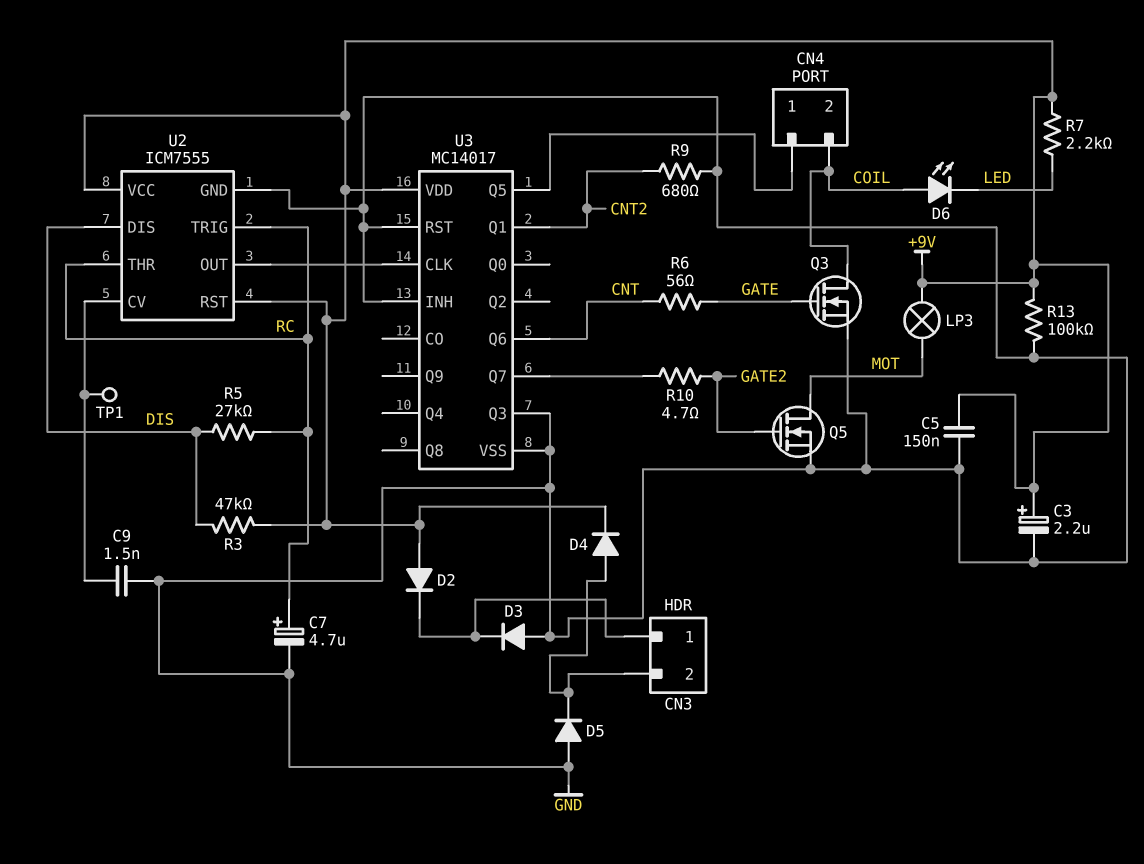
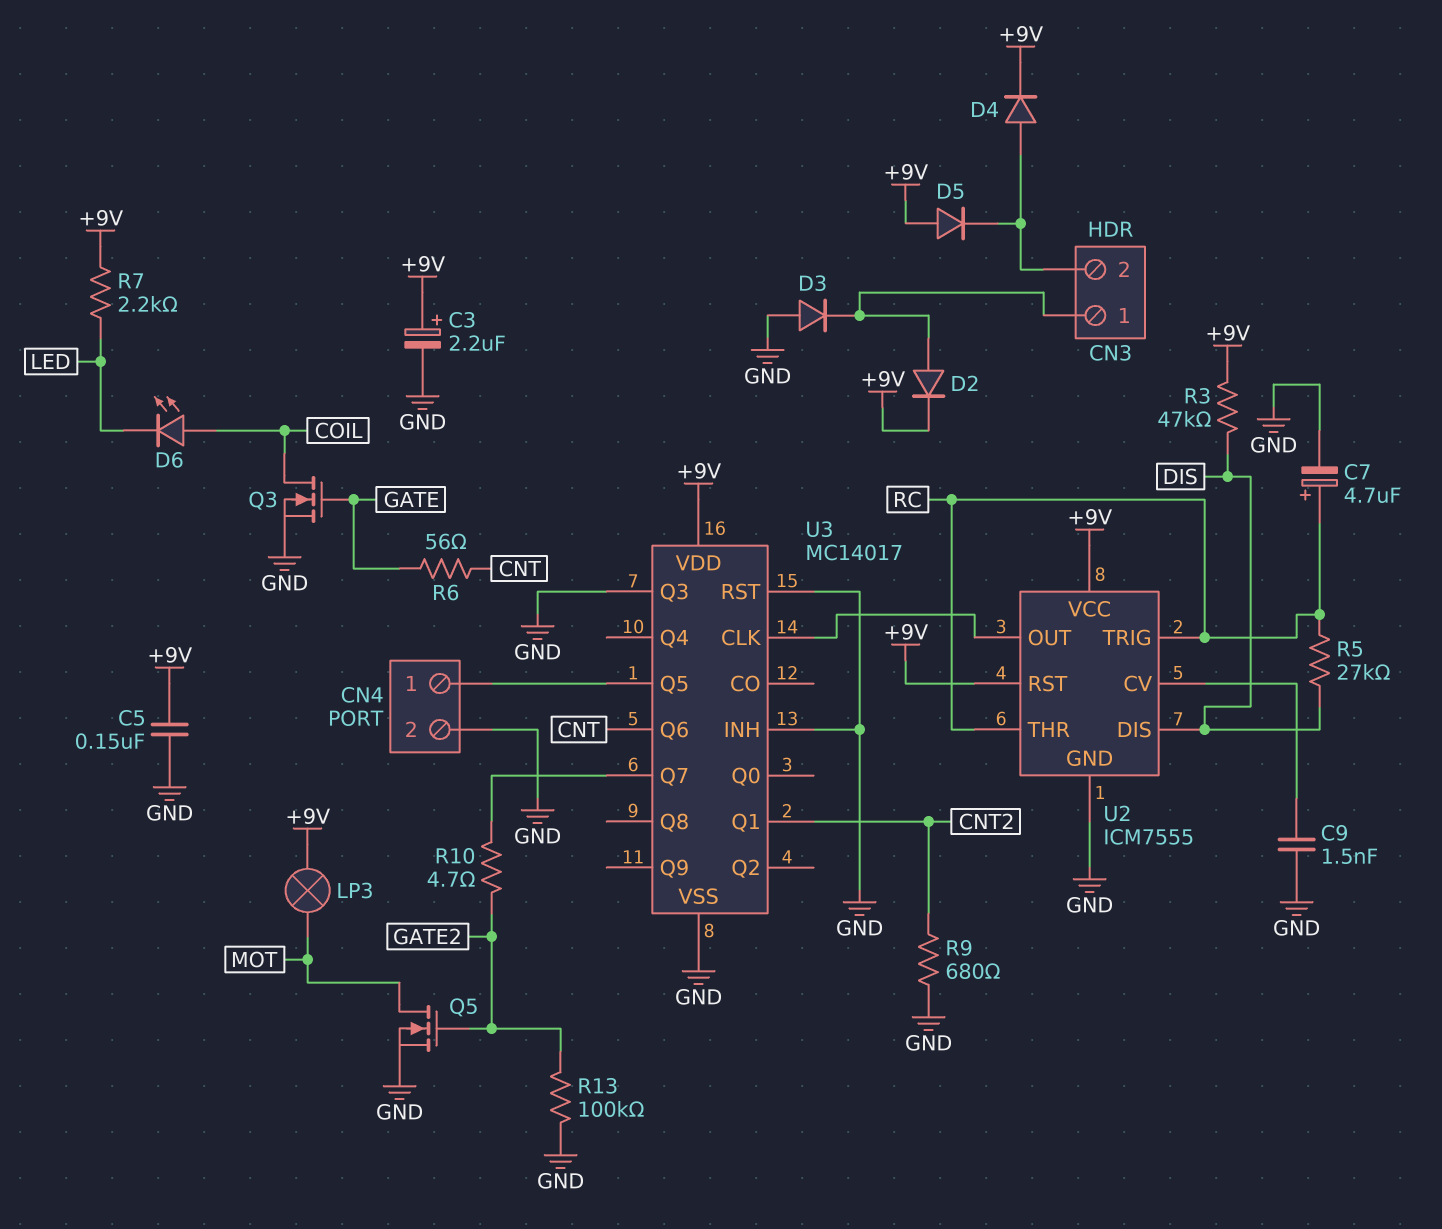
CN4 pin 2: COIL -> GND
D2: diode (A +9V, K CN3/1) -> diode (A CN3/1, K +9V)
D5: diode (A GND, K CN3/2) -> diode (A +9V, K CN3/2)
R13: 100k (+9V, GND) -> 100k (GATE2, GND)
TP1: test point (U2/CV) -> none

